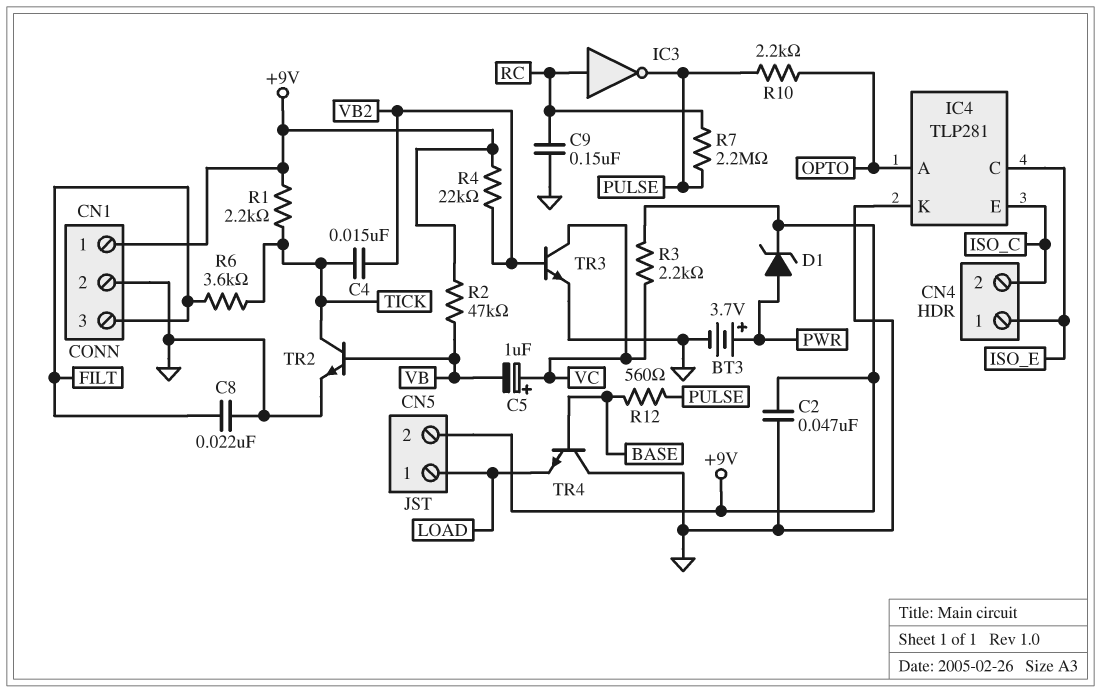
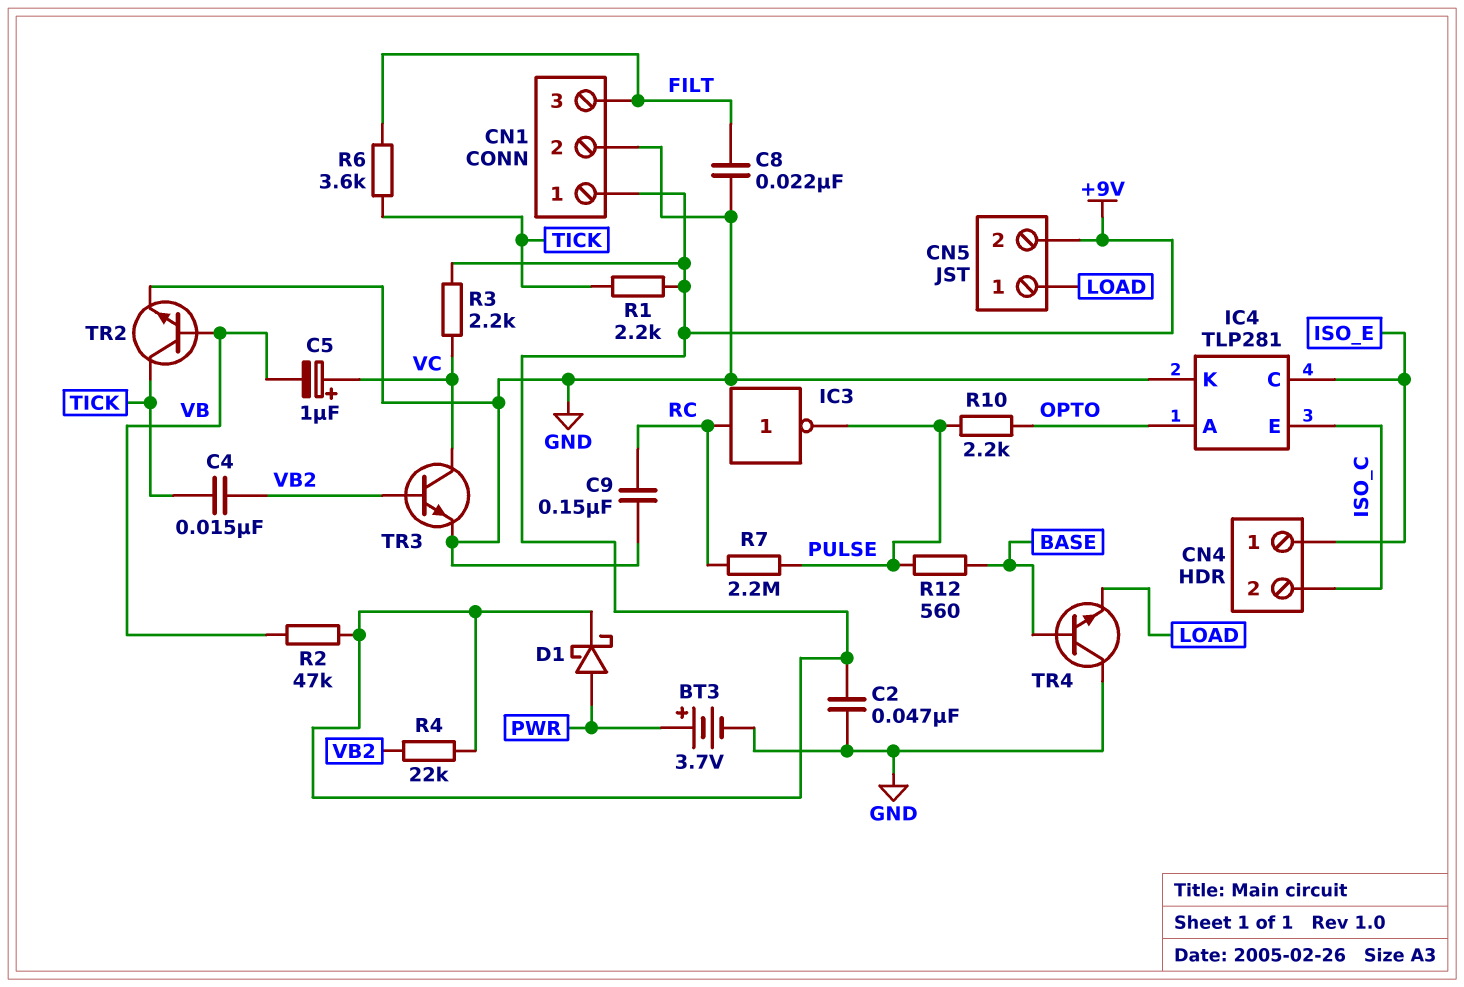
D1: zener (A PWR, K +9V) -> schottky (A PWR, K +9V)

